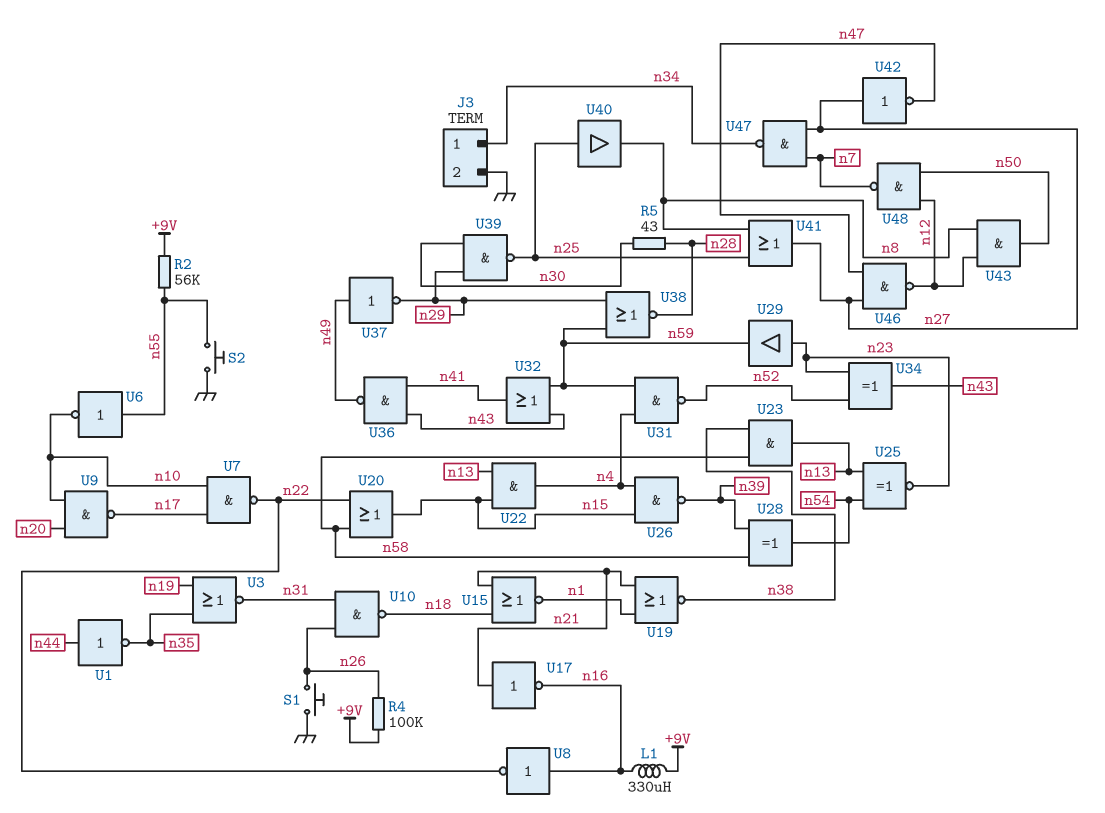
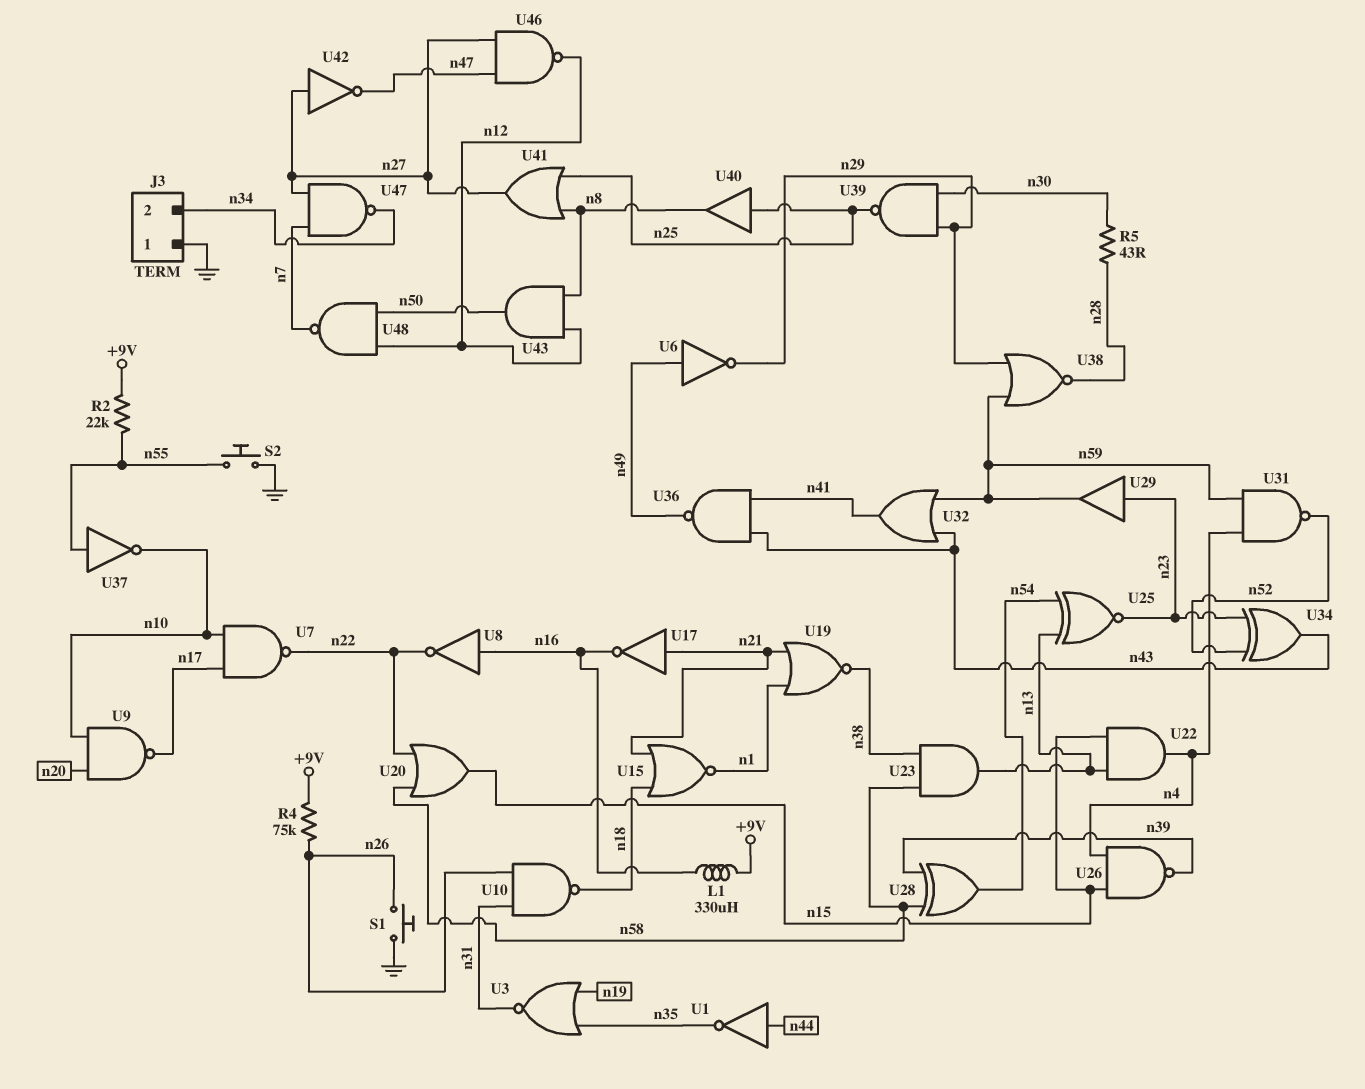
J3 pin 1: n34 -> GND
J3 pin 2: GND -> n34
R2: 56k (+9V, n55) -> 22k (+9V, n55)
R4: 100k (+9V, n26) -> 75k (+9V, n26)
U6: NOT (in n55, out n10) -> NOT (in n49, out n29)
U37: NOT (in n49, out n29) -> NOT (in n55, out n10)

